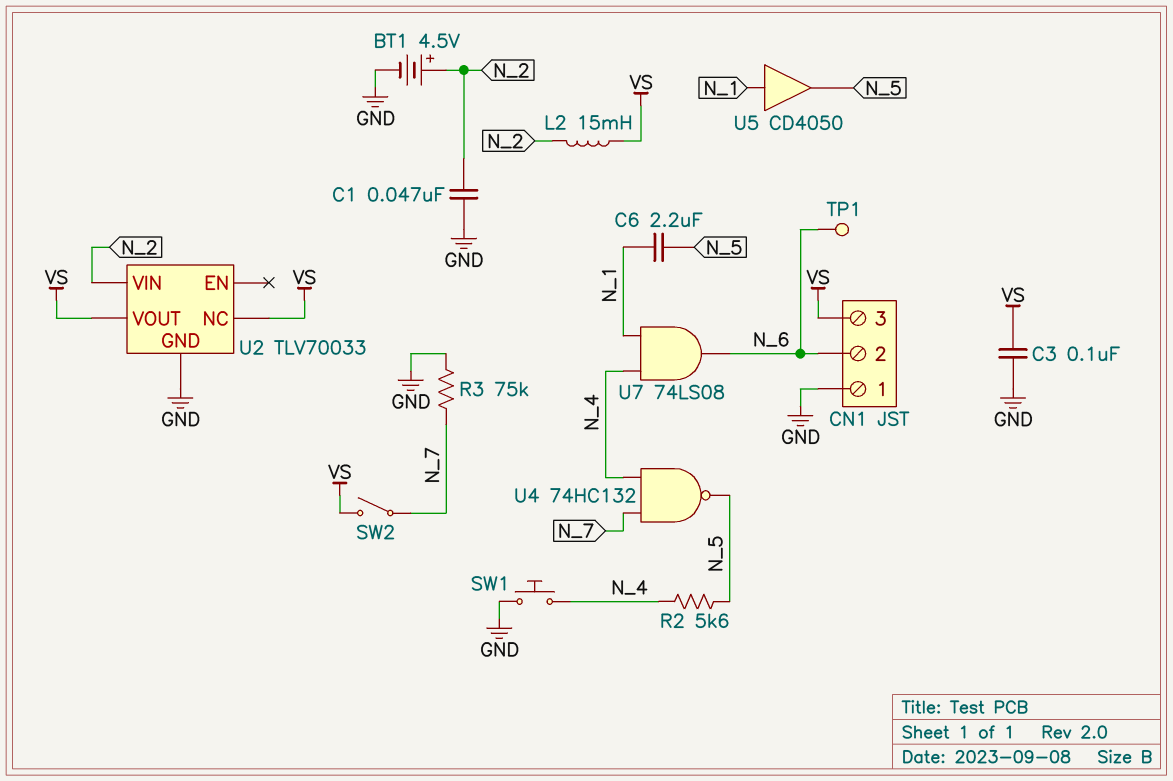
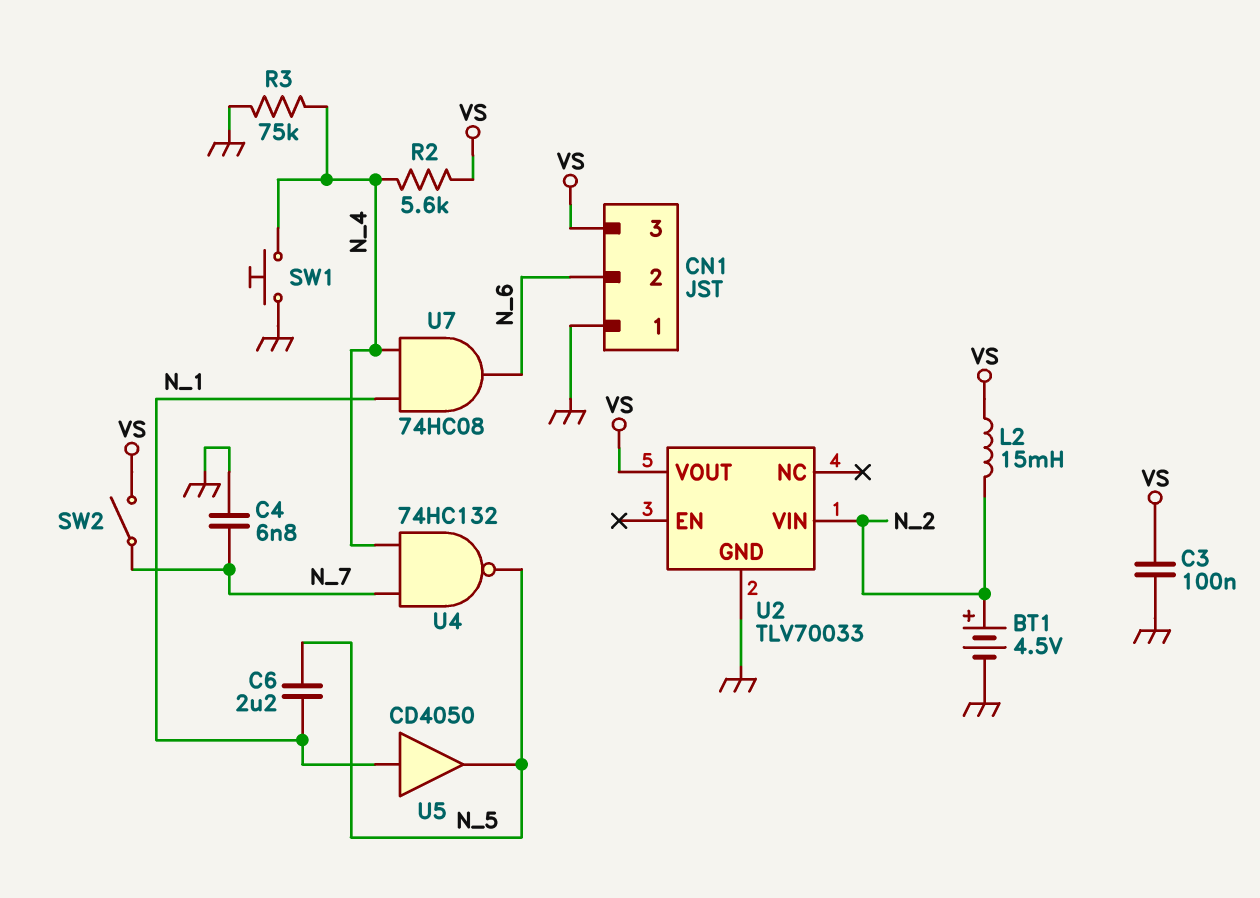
C1: 47nF (GND, N_2) -> none
C4: none -> 6.8nF (GND, N_7)
R2: 5.6k (N_4, N_5) -> 5.6k (N_4, VS)
R3: 75k (GND, N_7) -> 75k (GND, N_4)
TP1: test point (N_6) -> none
U2 pin NC: VS -> none
U7: AND 74LS08 (in N_1, in N_4, out N_6) -> AND 74HC08 (in N_1, in N_4, out N_6)

